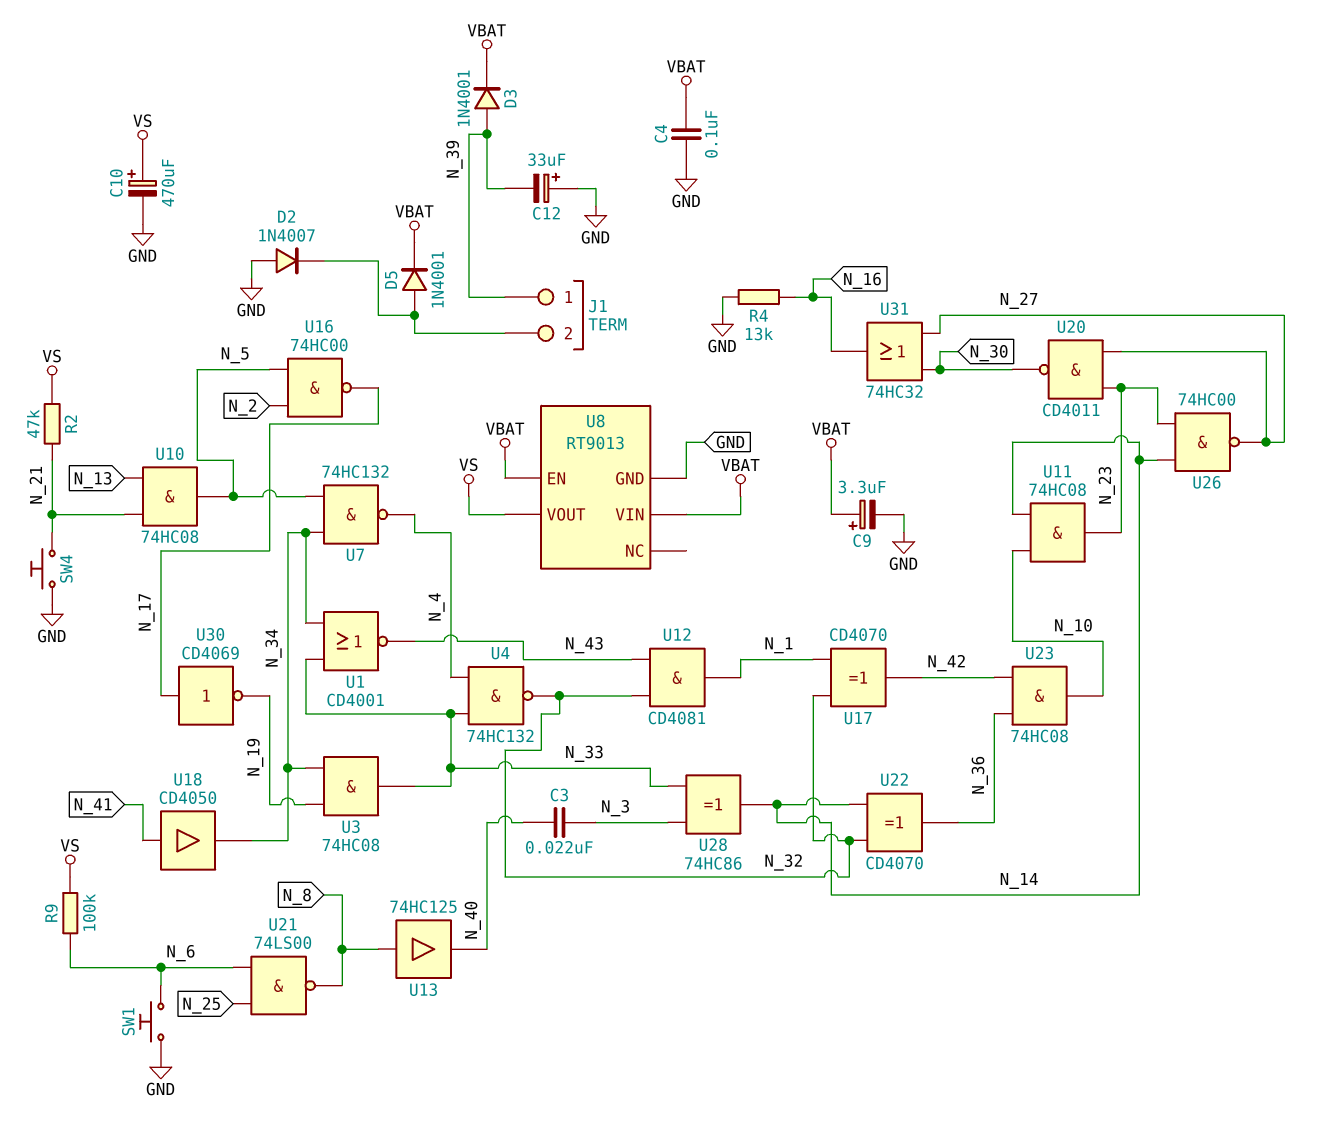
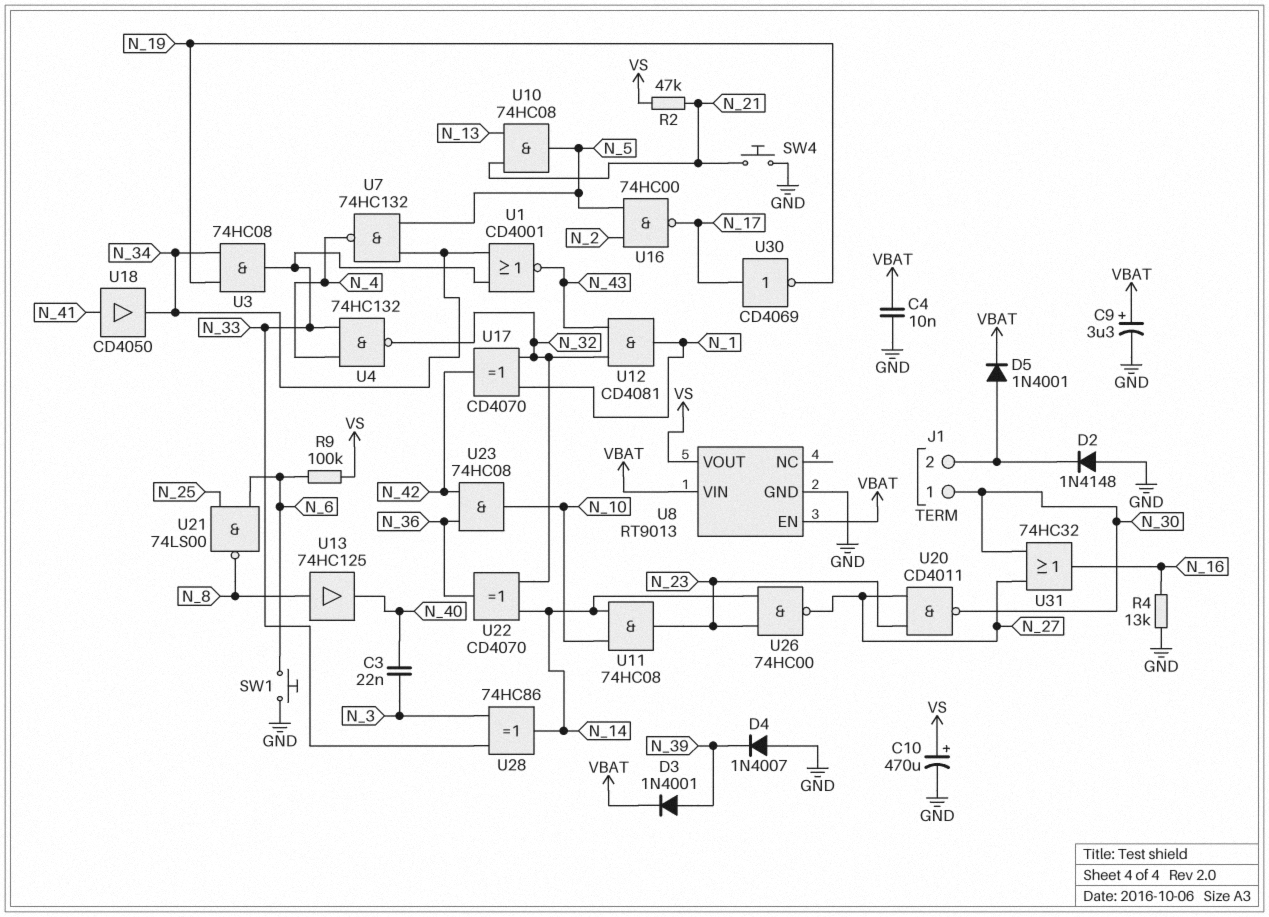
C4: 100nF (GND, VBAT) -> 10nF (GND, VBAT)
C12: 33uF (plus GND, minus N_39) -> none
D2: diode 1N4007 (A GND, K J1/2) -> diode 1N4148 (A GND, K J1/2)
D4: none -> diode 1N4007 (A GND, K N_39)
J1 pin 1: N_39 -> N_30

